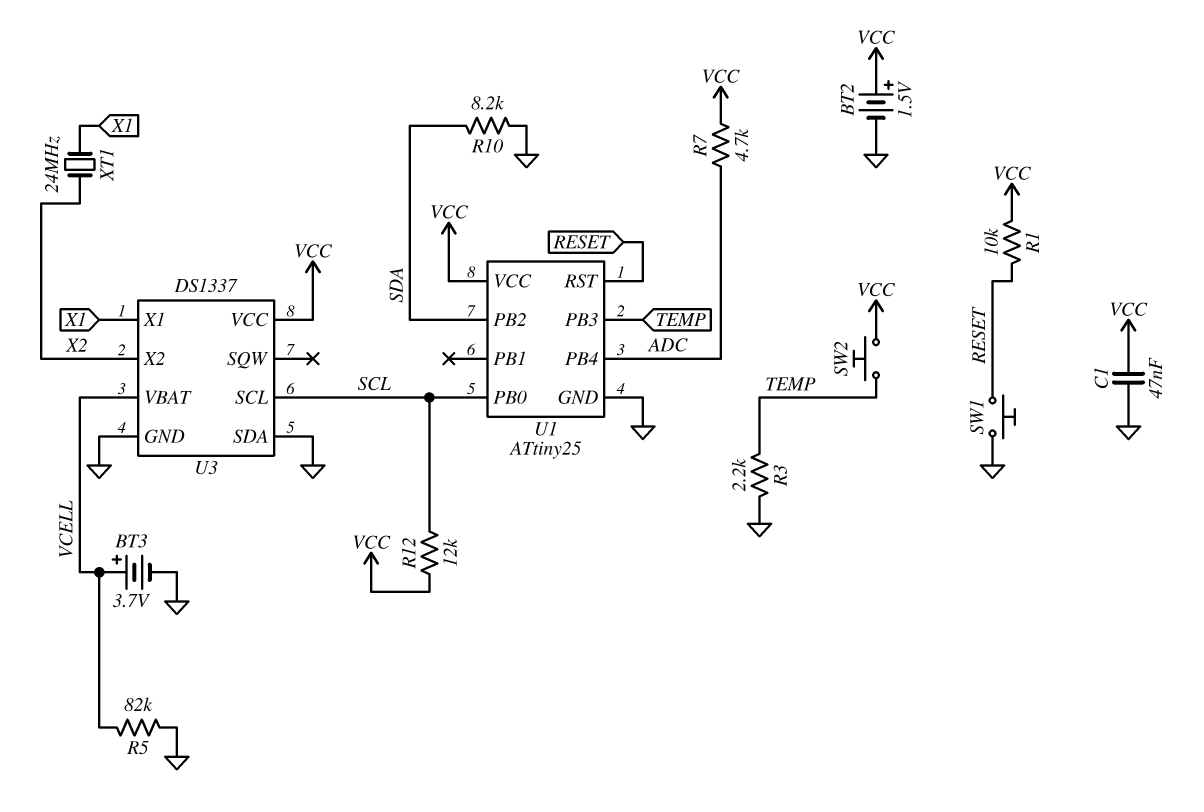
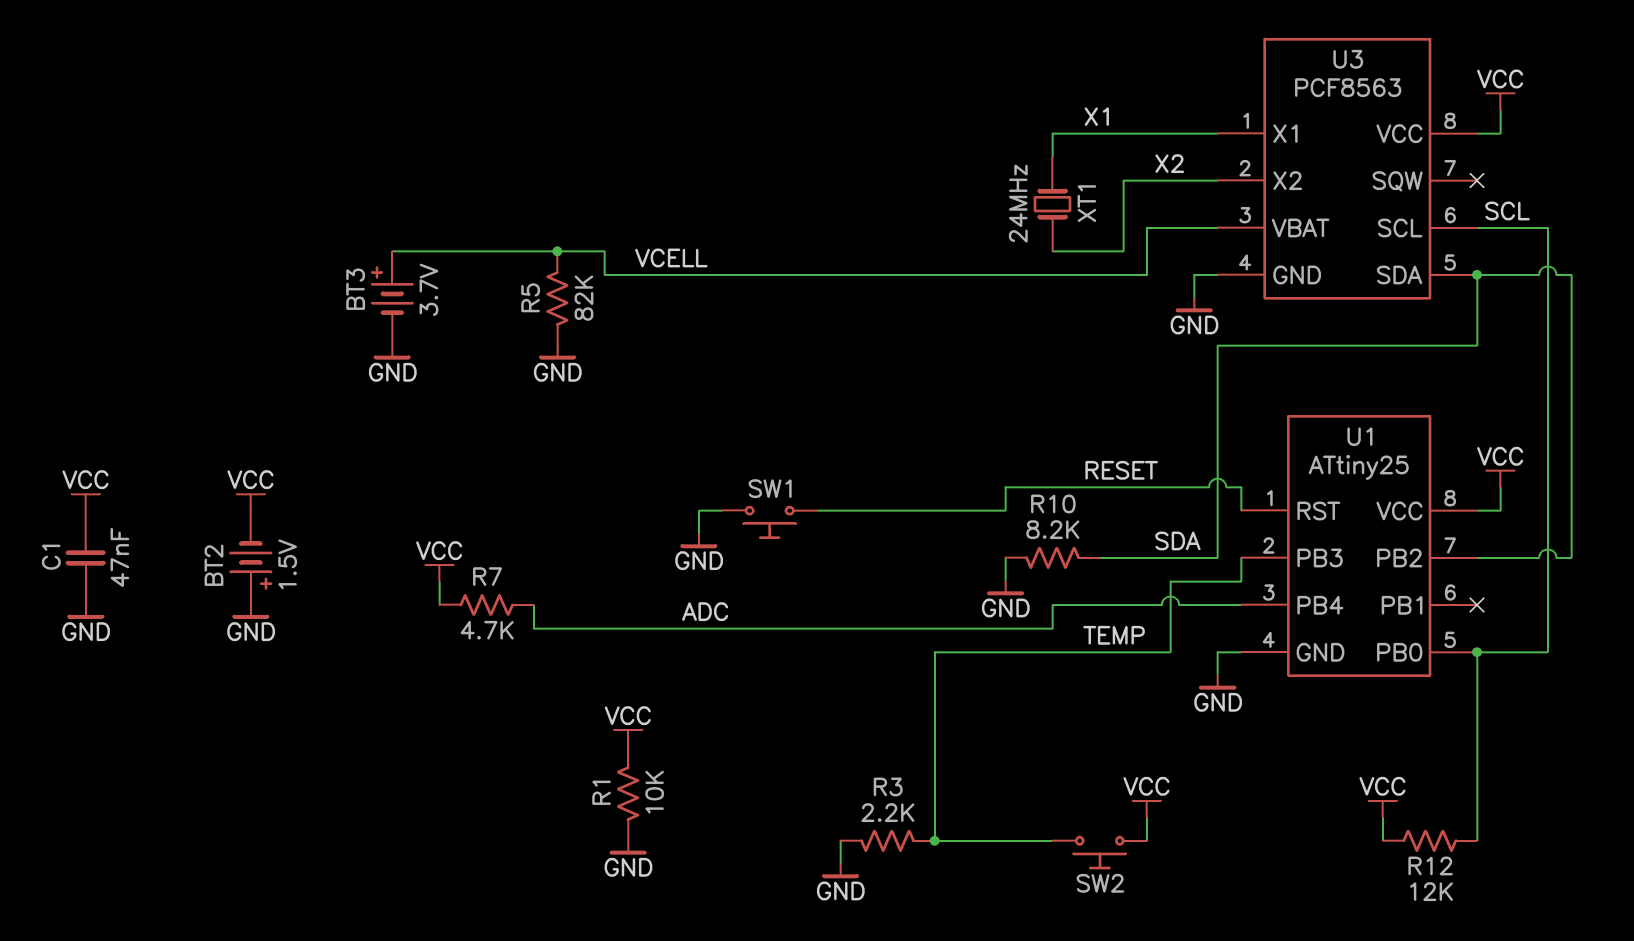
BT2: 1.5V (plus VCC, minus GND) -> 1.5V (plus GND, minus VCC)
R1: 10k (RESET, VCC) -> 10k (GND, VCC)
U3: DS1337 -> PCF8563
U3 pin SDA: GND -> SDA

